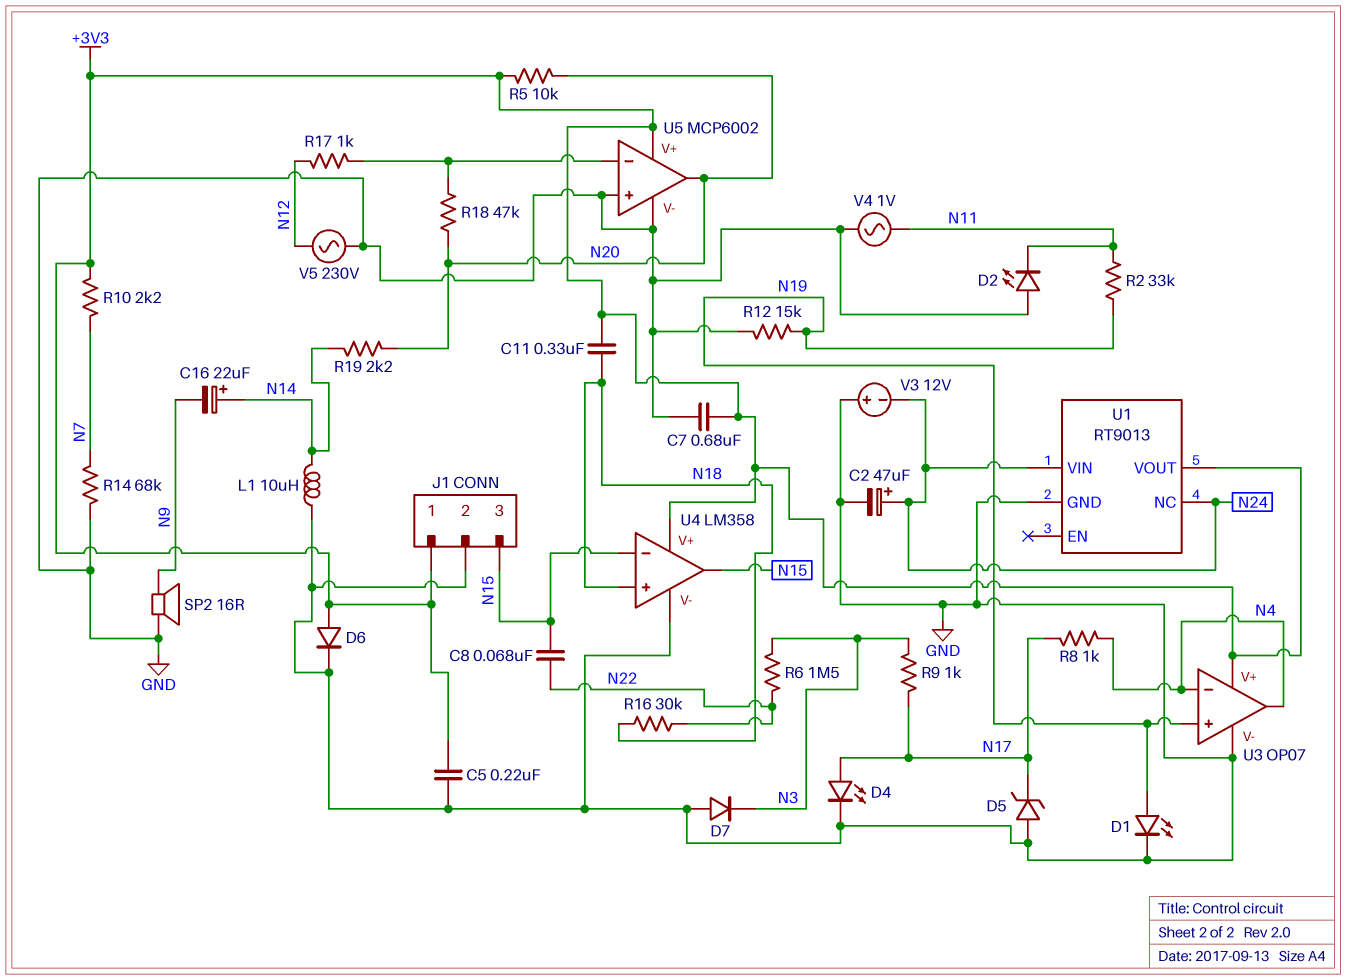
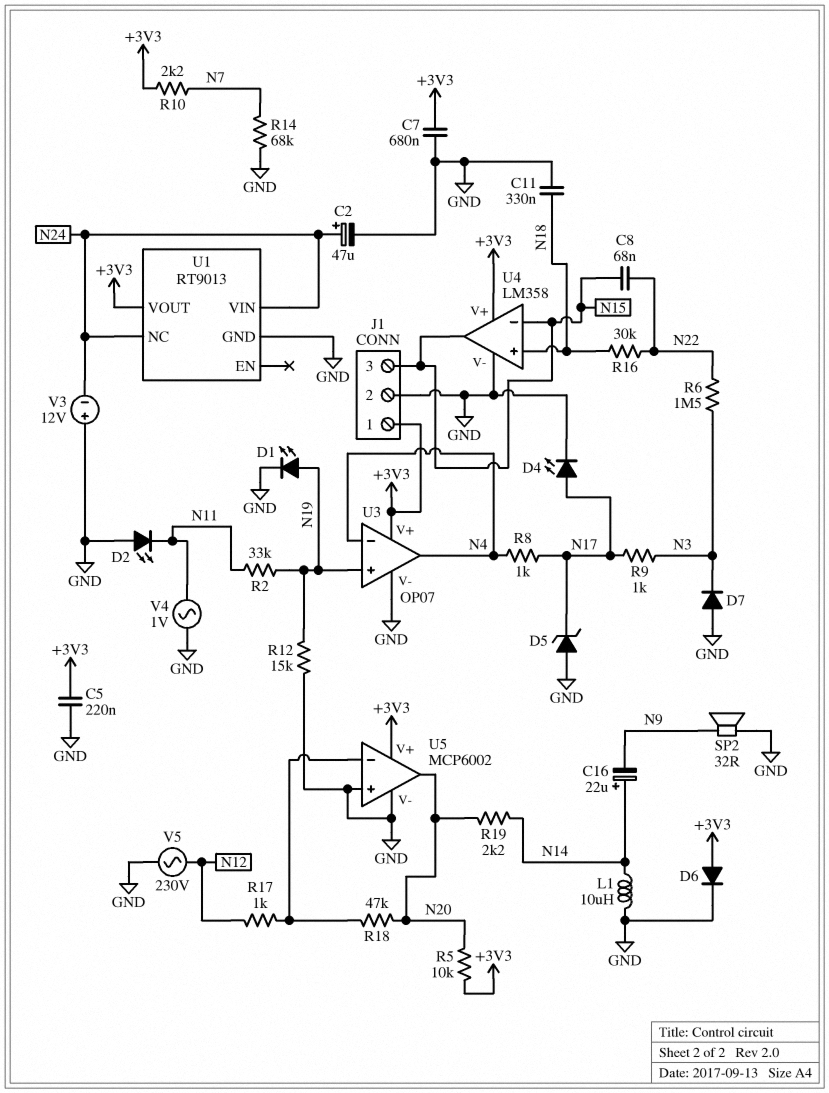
C11: 330nF (+3V3, N18) -> 330nF (GND, N18)
SP2: speaker 16R (GND, N9) -> speaker 32R (GND, N9)

